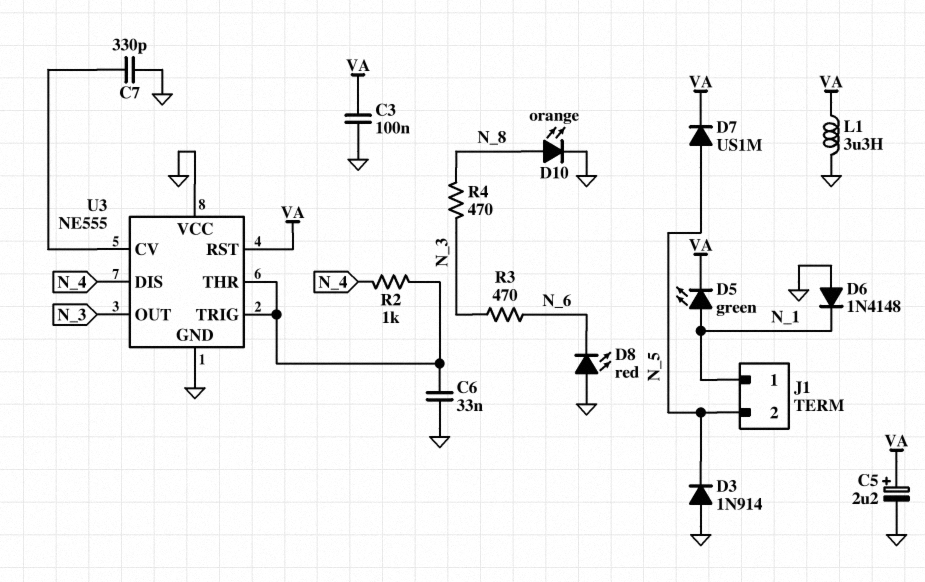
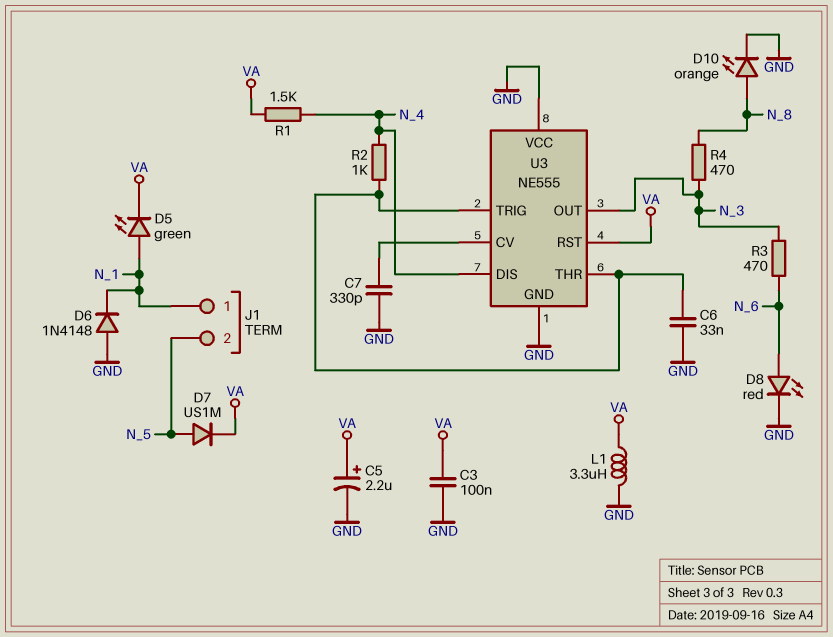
D3: diode 1N914 (A GND, K N_5) -> none
D8: LED red (A GND, K N_6) -> LED red (A N_6, K GND)
R1: none -> 1.5k (N_4, VA)

